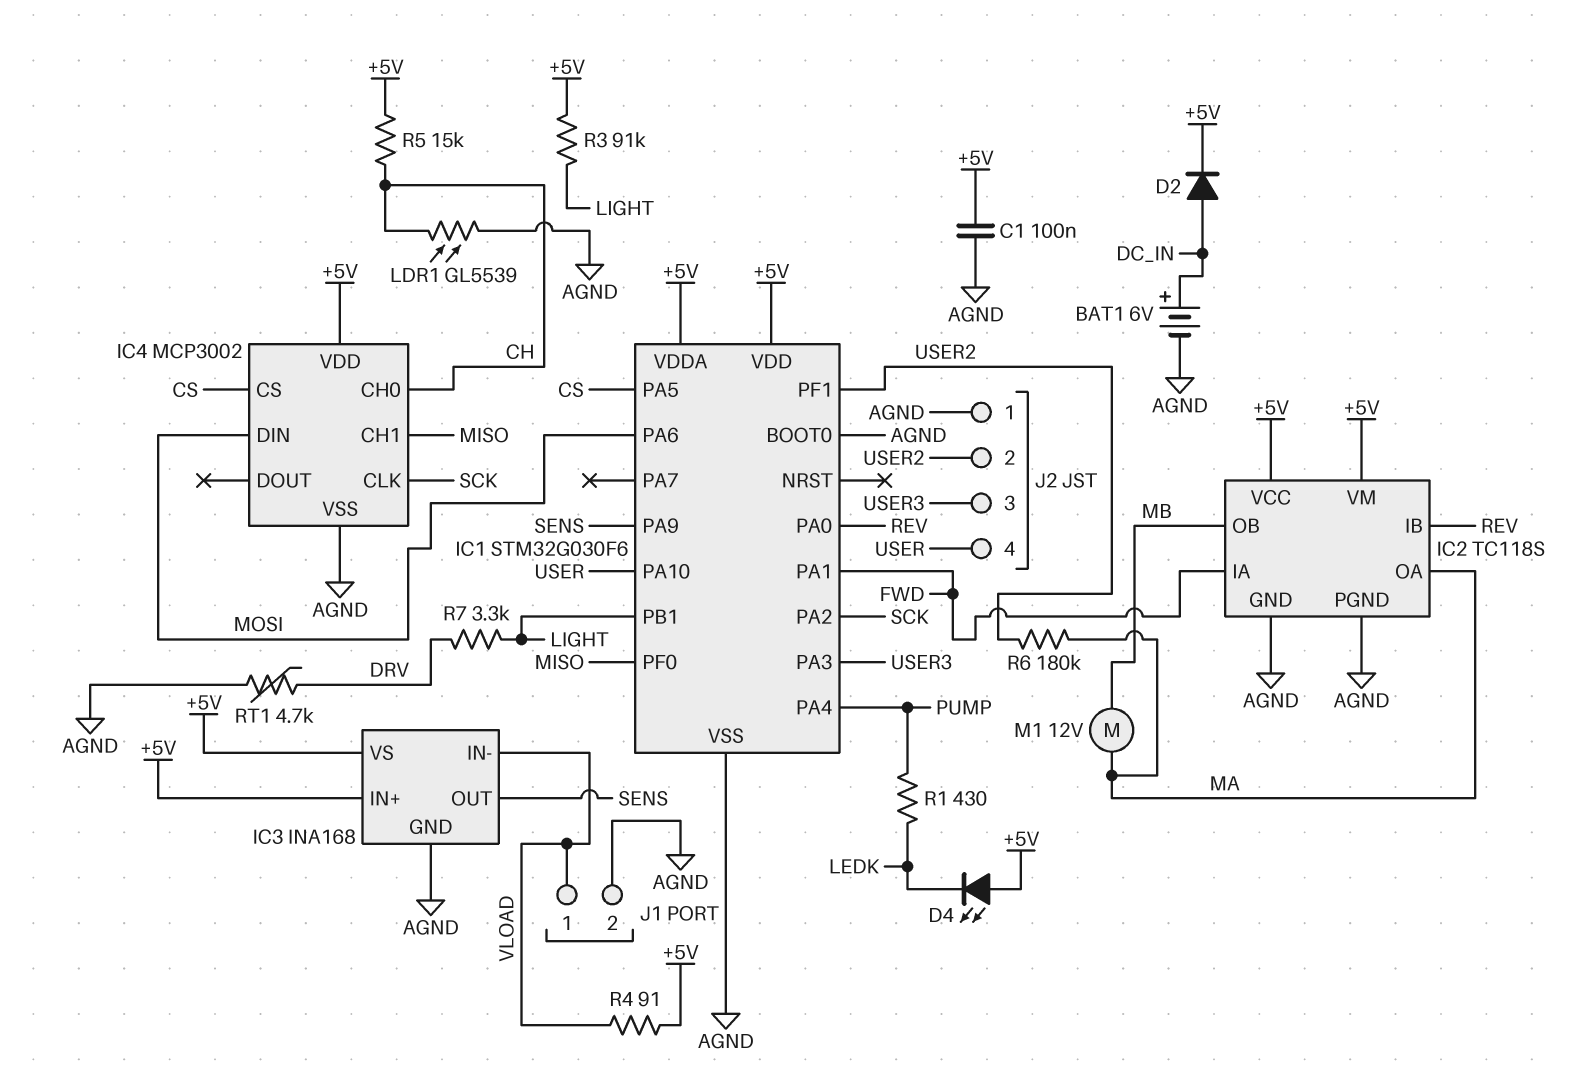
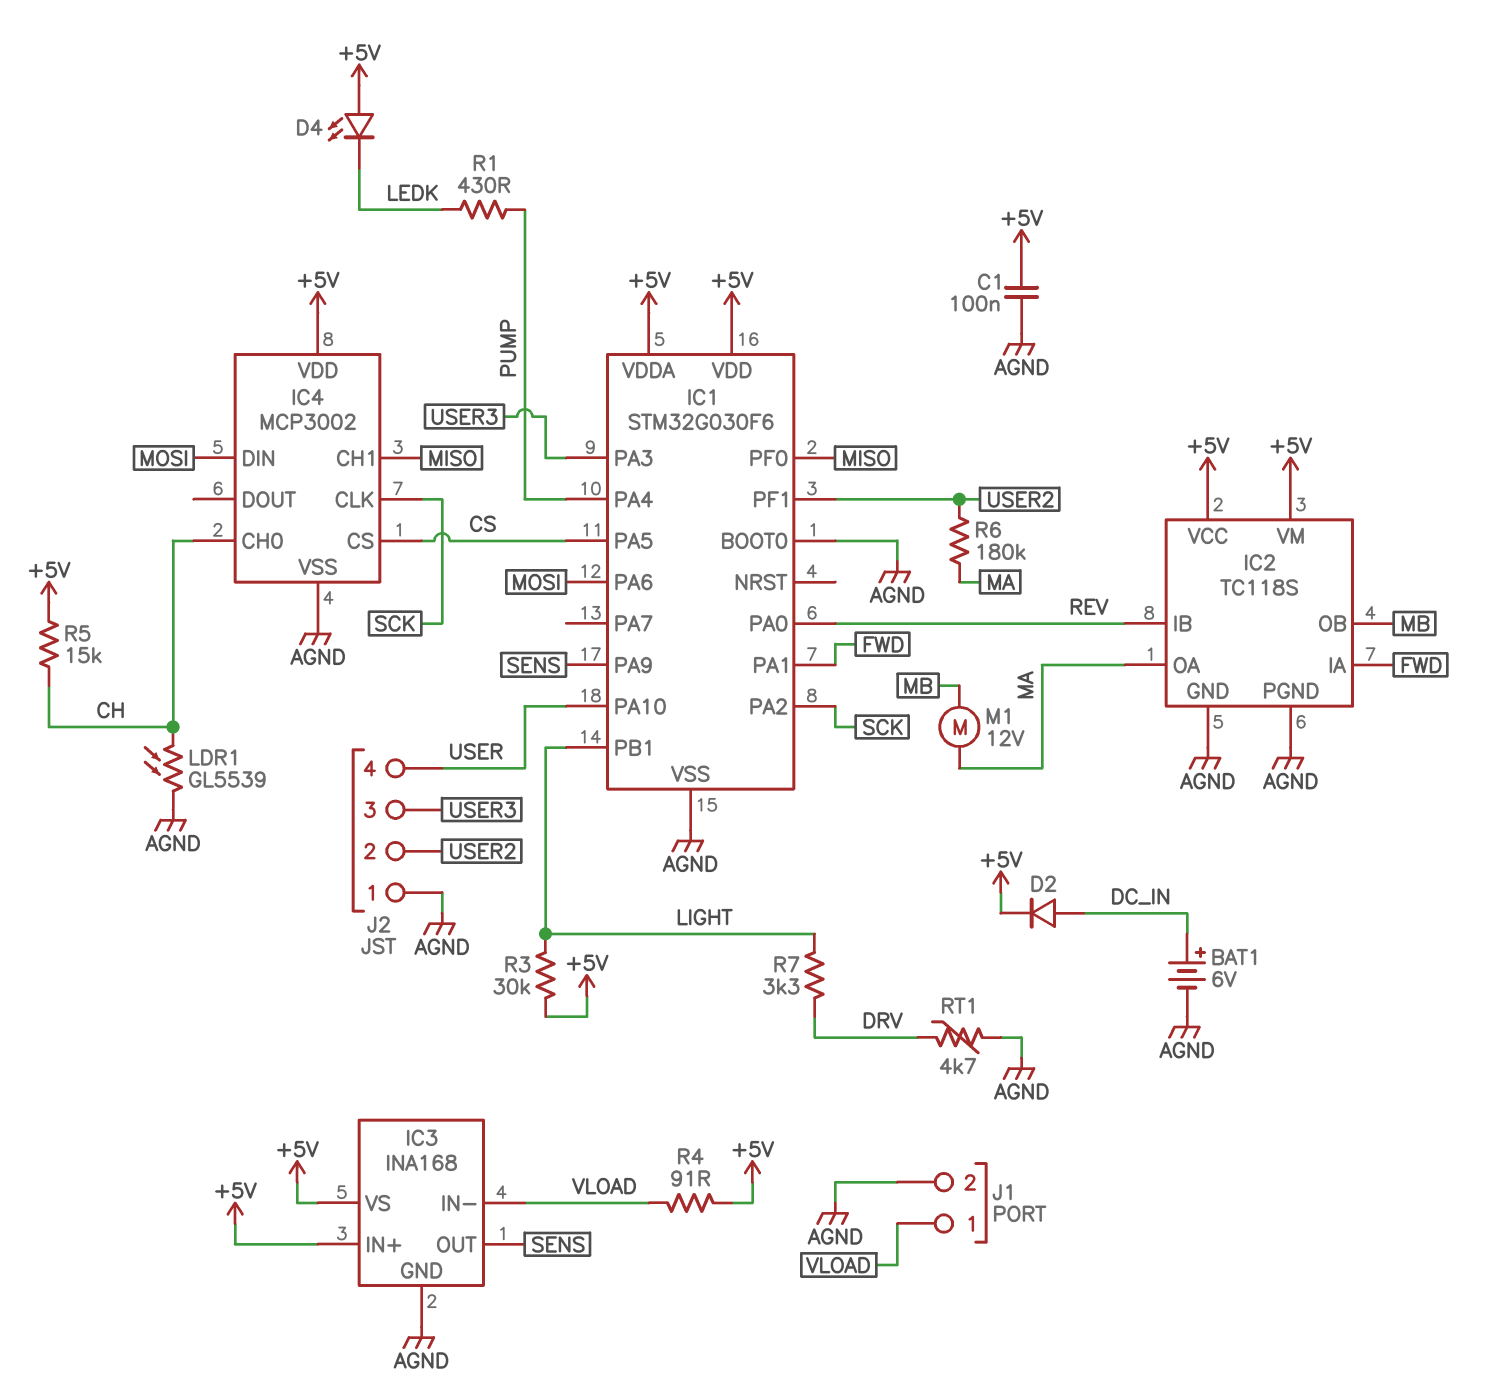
R3: 91k (+5V, LIGHT) -> 30k (+5V, LIGHT)

